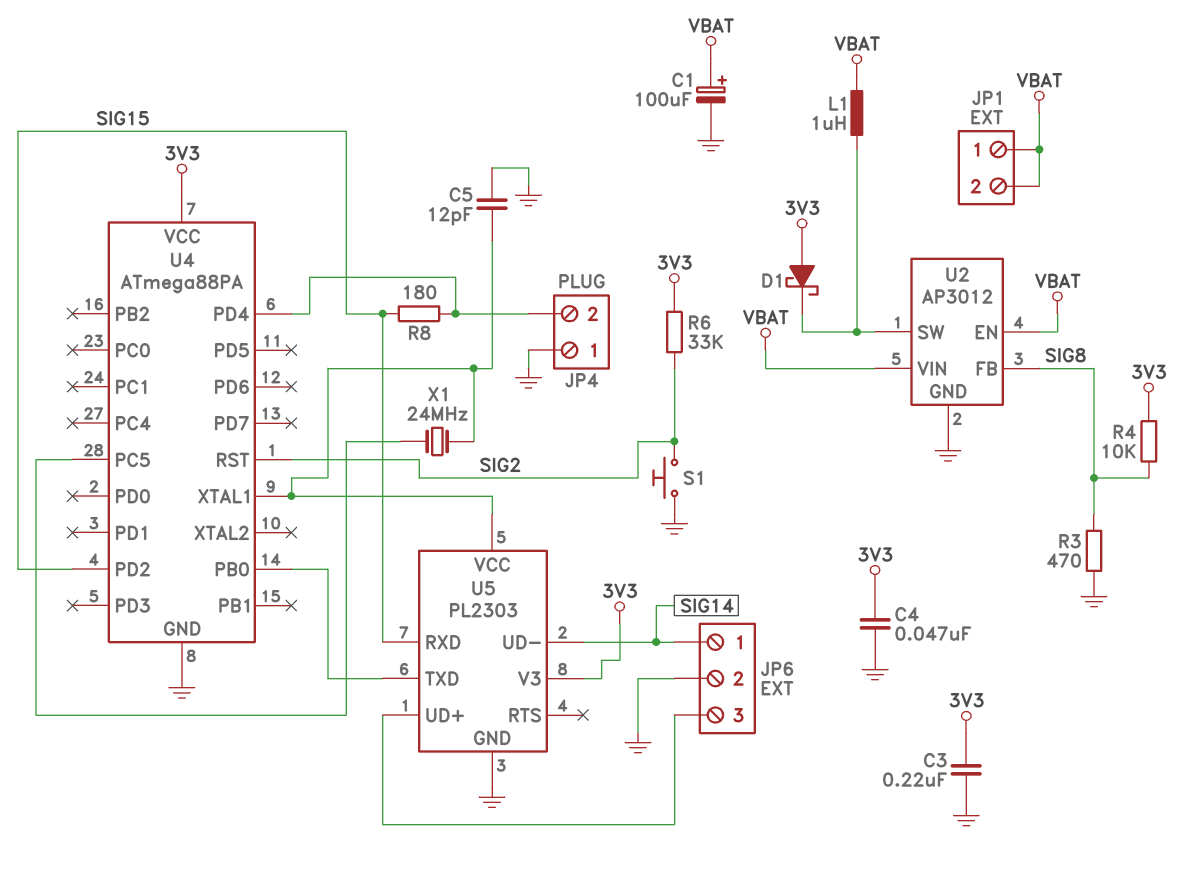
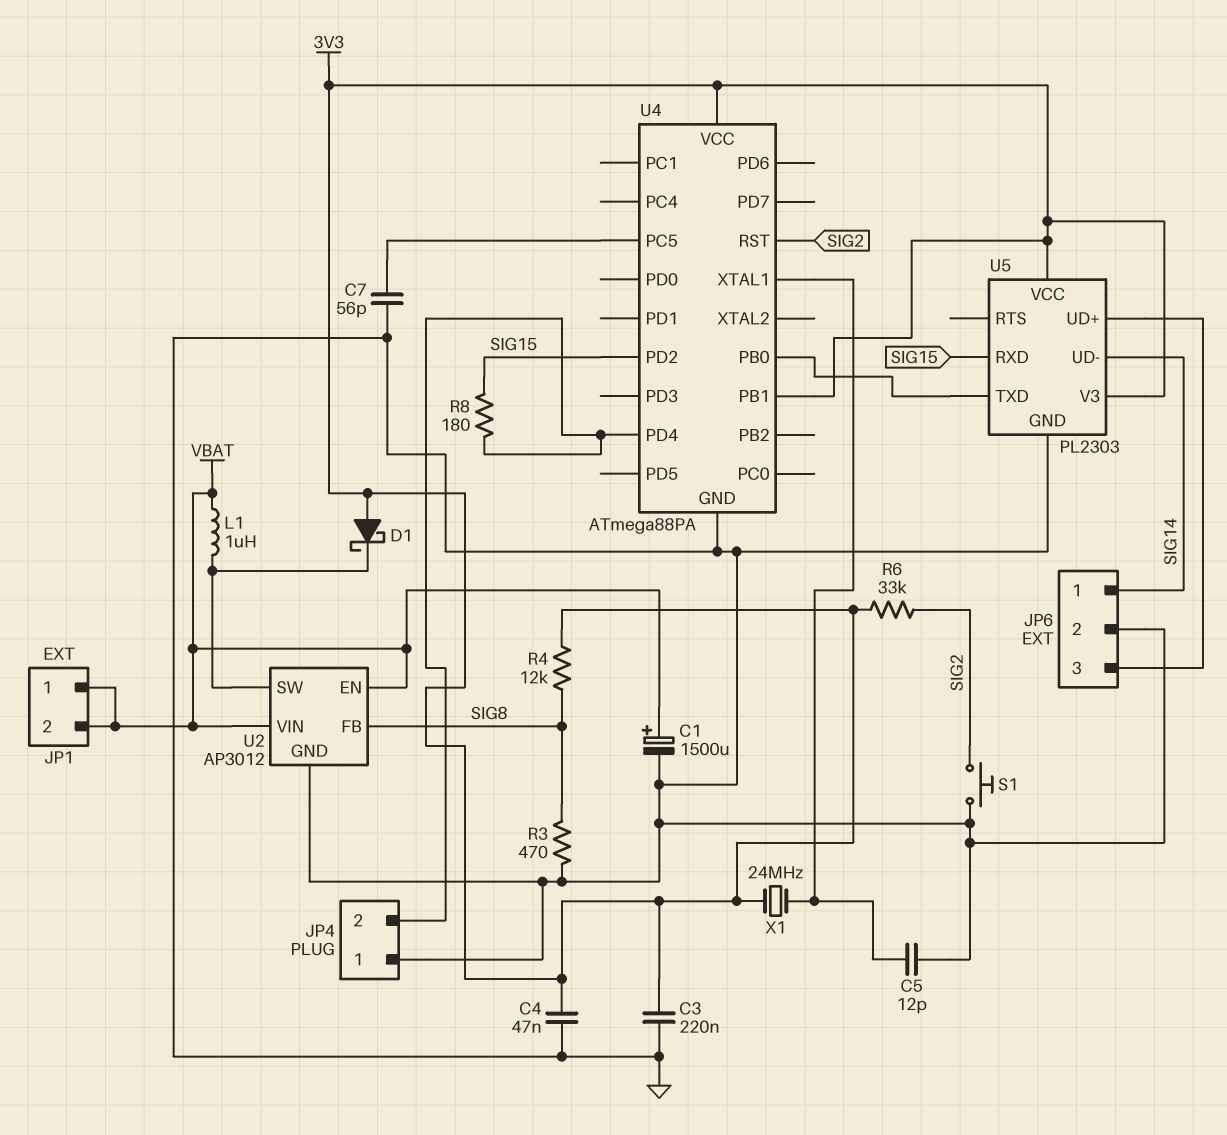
C1: 100uF (plus VBAT, minus GND) -> 1500uF (plus VBAT, minus GND)
C7: none -> 56pF (GND, U4/PC5)
R4: 10k (3V3, SIG8) -> 12k (3V3, SIG8)
U4 pin PB1: none -> 3V3
U5 pin VCC: U4/XTAL1 -> 3V3
X1: 24MHz (U4/PC5, U4/XTAL1) -> 24MHz (3V3, U4/XTAL1)

